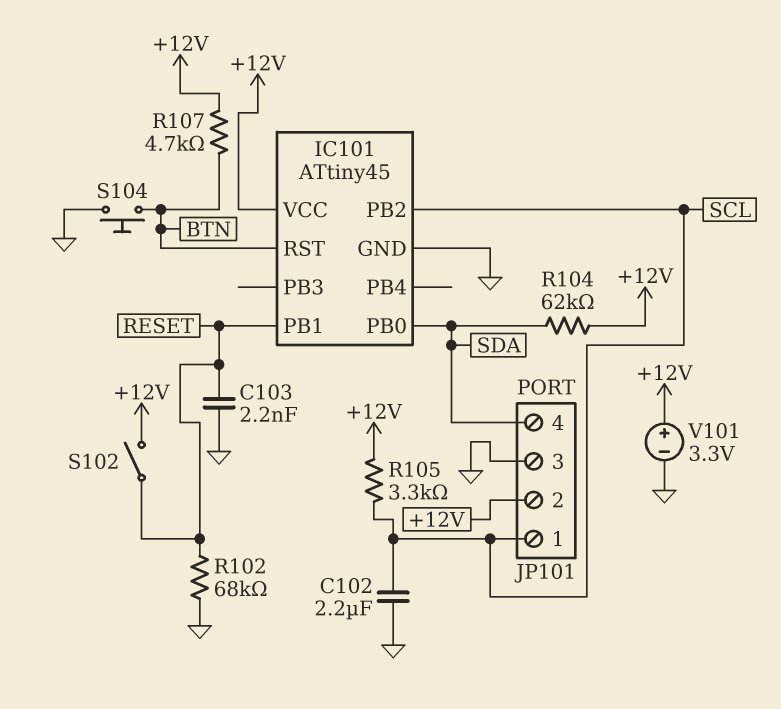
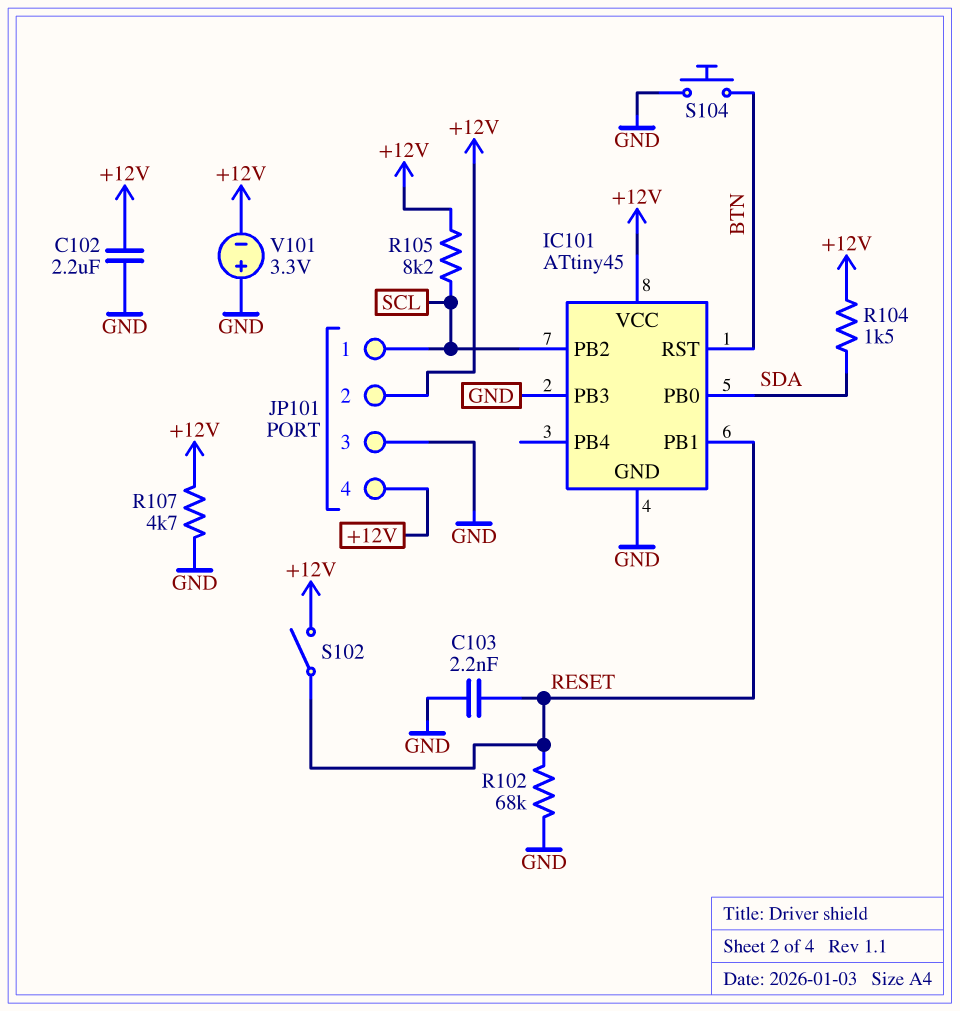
C102: 2.2uF (GND, SCL) -> 2.2uF (+12V, GND)
IC101 pin PB3: none -> GND
JP101 pin 4: SDA -> +12V
R104: 62k (+12V, SDA) -> 1.5k (+12V, SDA)
R105: 3.3k (+12V, SCL) -> 8.2k (+12V, SCL)
R107: 4.7k (+12V, BTN) -> 4.7k (+12V, GND)
V101: 3.3V (plus +12V, minus GND) -> 3.3V (plus GND, minus +12V)

